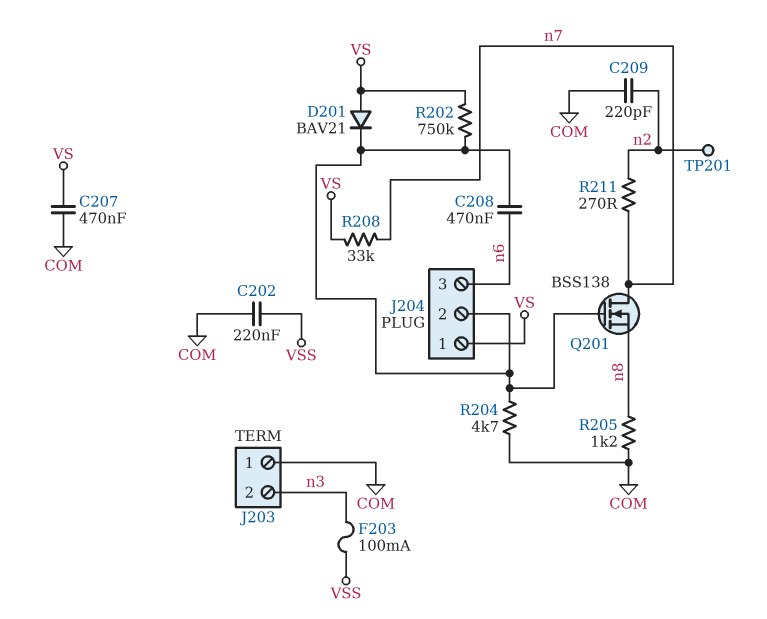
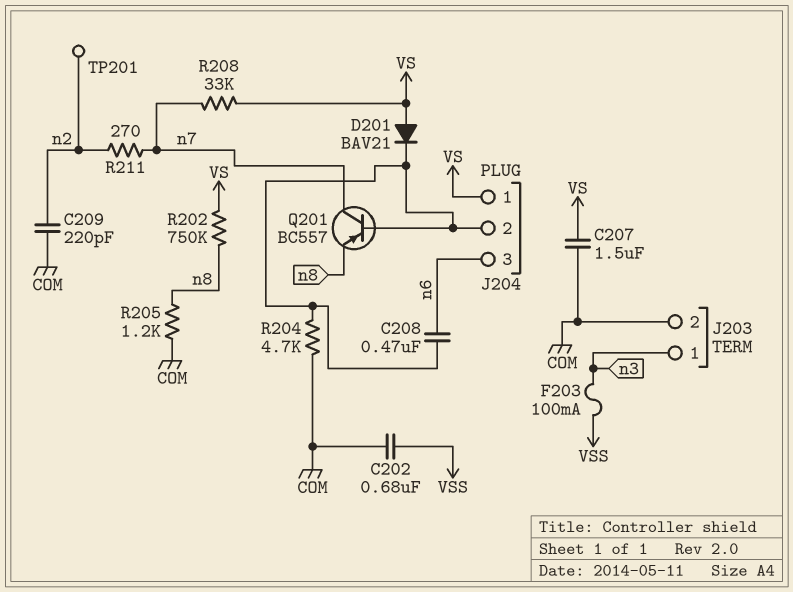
C202: 220nF (COM, VSS) -> 680nF (COM, VSS)
C207: 470nF (COM, VS) -> 1.5uF (COM, VS)
J203 pin 1: COM -> n3
J203 pin 2: n3 -> COM
Q201: NMOS BSS138 (G J204/2, D n7, S n8) -> PNP BC557 (B J204/2, C n7, E n8)
R202: 750k (J204/2, VS) -> 750k (VS, n8)

